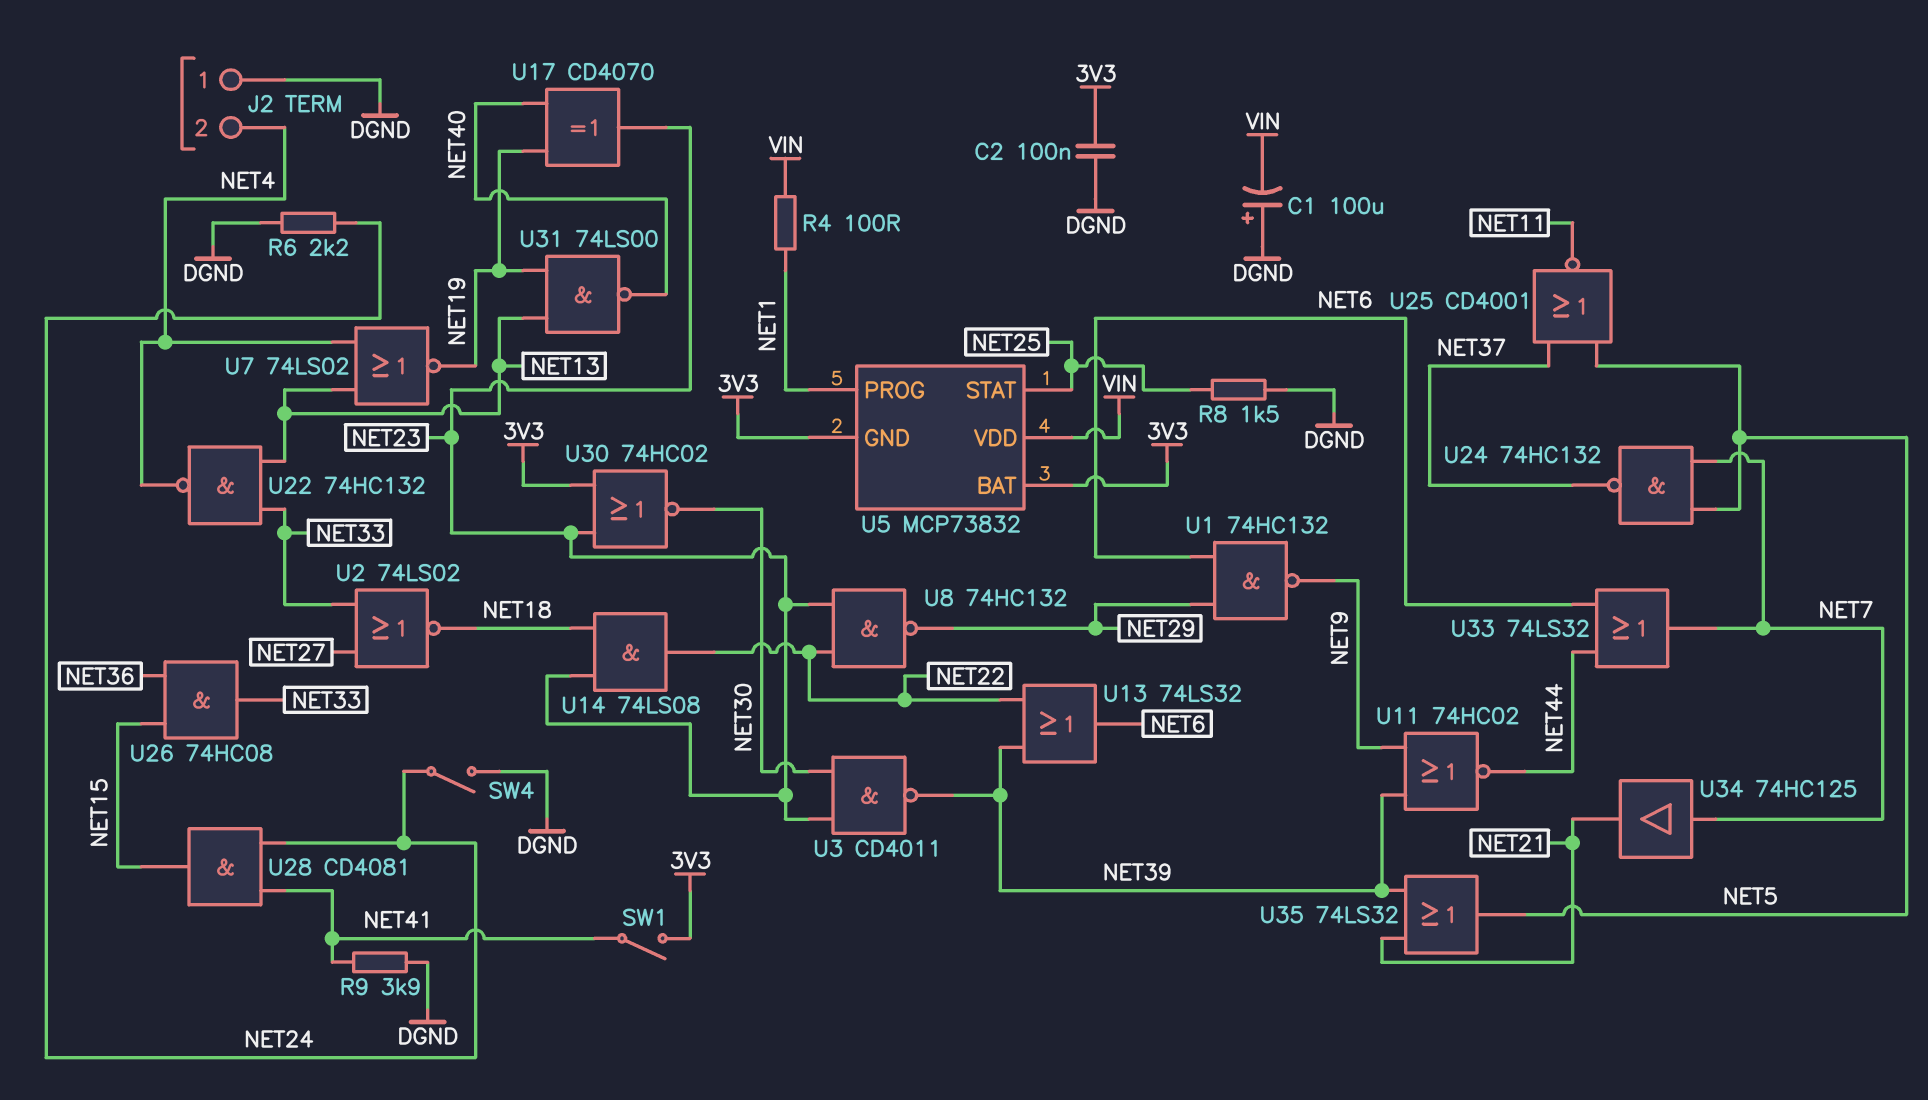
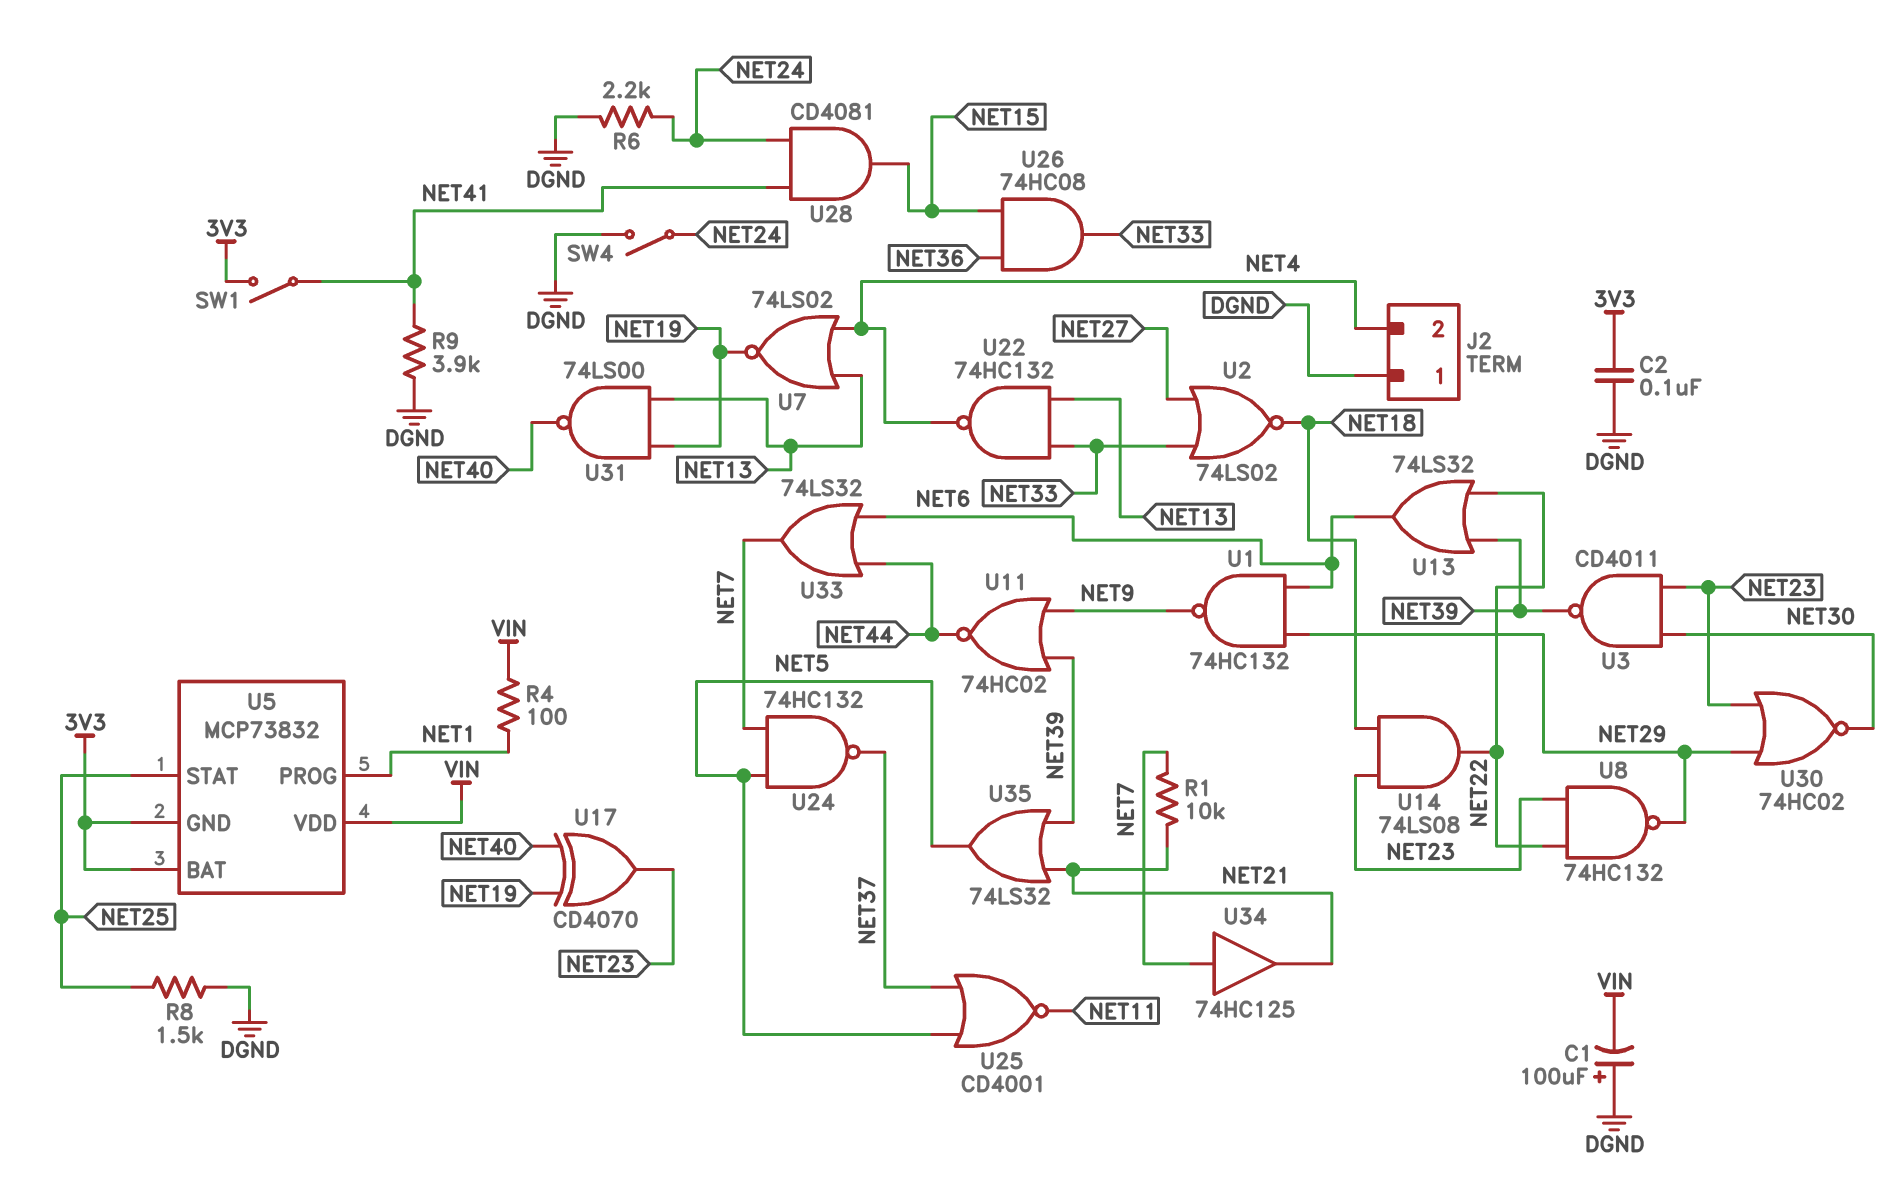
R1: none -> 10k (NET7, NET21)
U30: NOR 74HC02 (in 3V3, in NET23, out NET30) -> NOR 74HC02 (in NET23, in NET29, out NET30)

